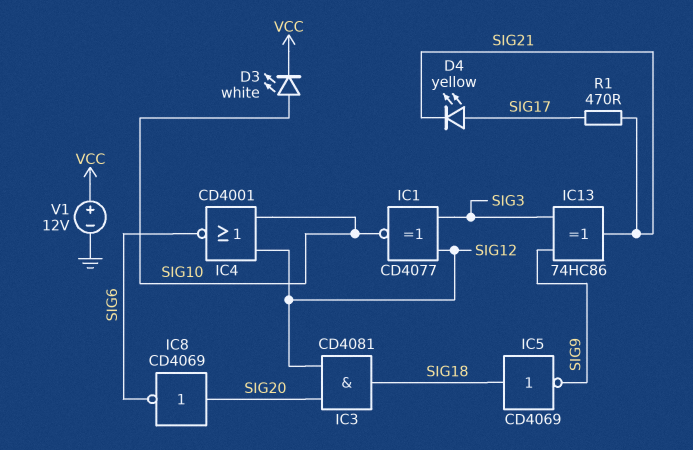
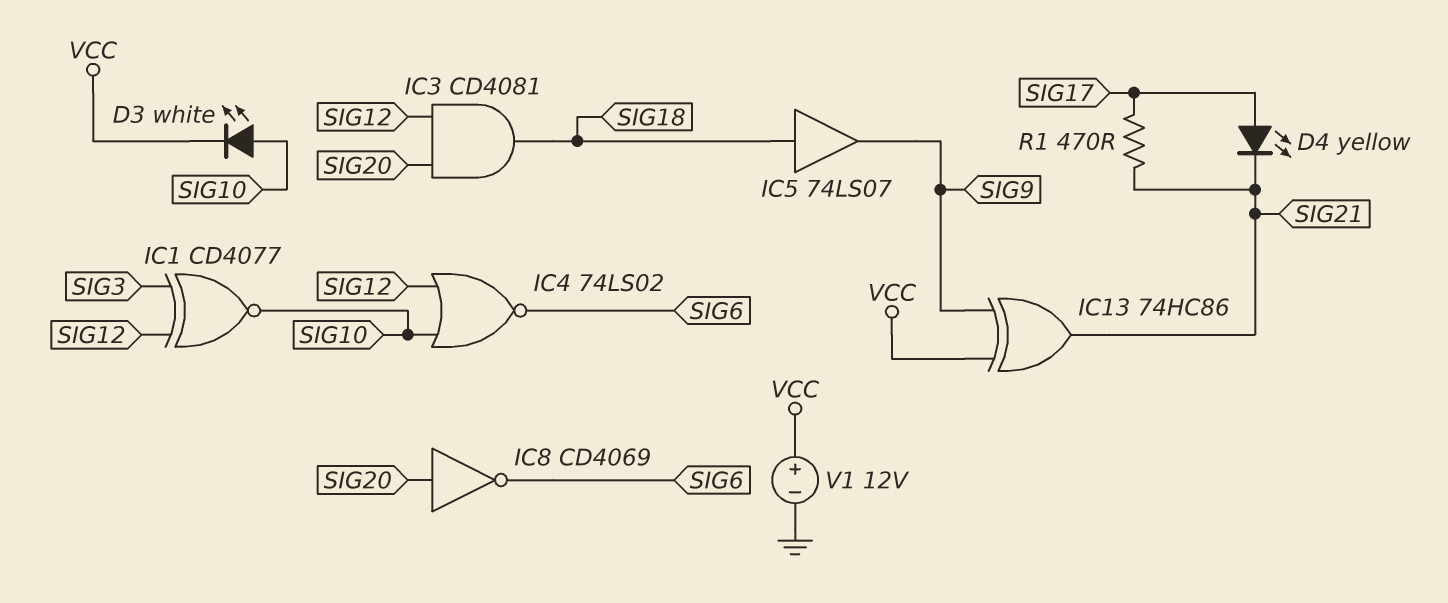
IC4: NOR CD4001 (in SIG10, in SIG12, out SIG6) -> NOR 74LS02 (in SIG10, in SIG12, out SIG6)
IC5: NOT CD4069 (in SIG18, out SIG9) -> buffer 74LS07 (in SIG18, out SIG9)
IC13: XOR 74HC86 (in SIG3, in SIG9, out SIG21) -> XOR 74HC86 (in SIG9, in VCC, out SIG21)

